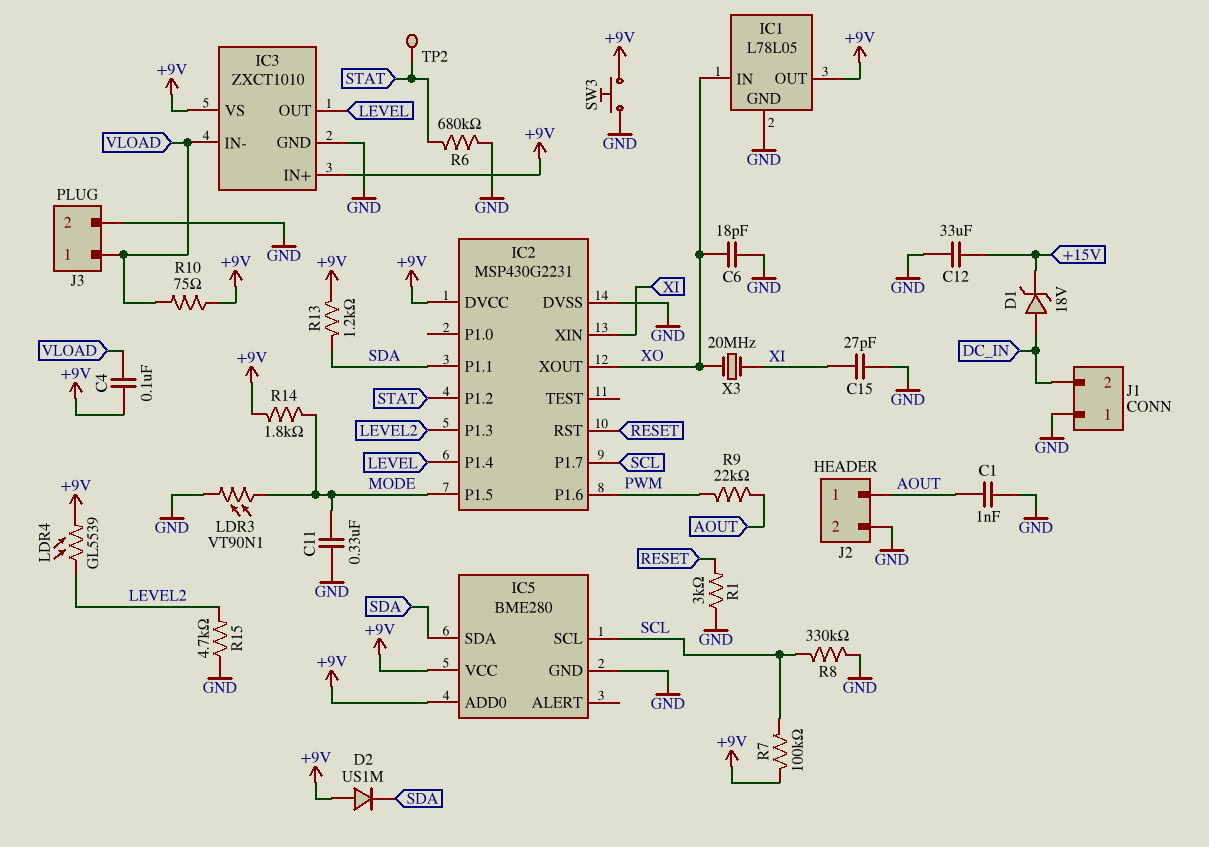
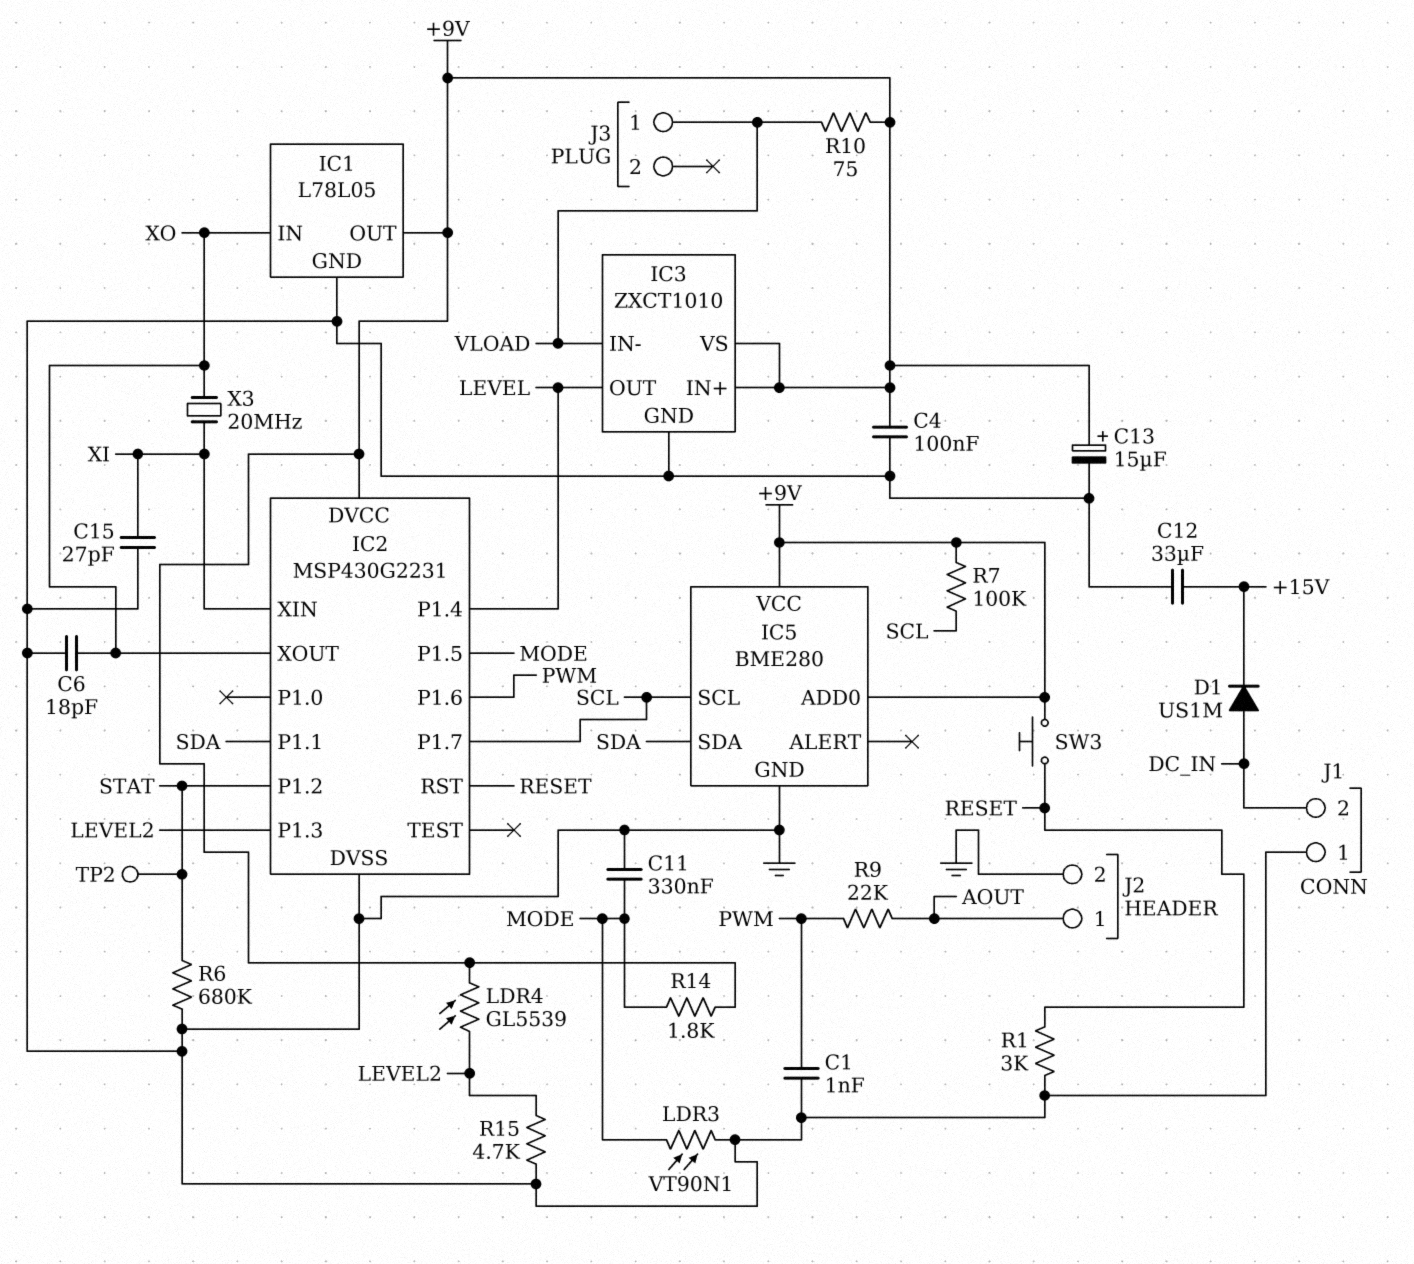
C1: 1nF (AOUT, GND) -> 1nF (GND, PWM)
C4: 100nF (+9V, VLOAD) -> 100nF (+9V, GND)
C13: none -> 15uF (plus +9V, minus GND)
D1: zener 18V (A DC_IN, K +15V) -> diode US1M (A DC_IN, K +15V)
D2: diode US1M (A +9V, K SDA) -> none
J3 pin 2: GND -> none
R8: 330k (GND, SCL) -> none
R13: 1.2k (+9V, SDA) -> none
SW3: button (+9V, GND) -> button (+9V, RESET)

